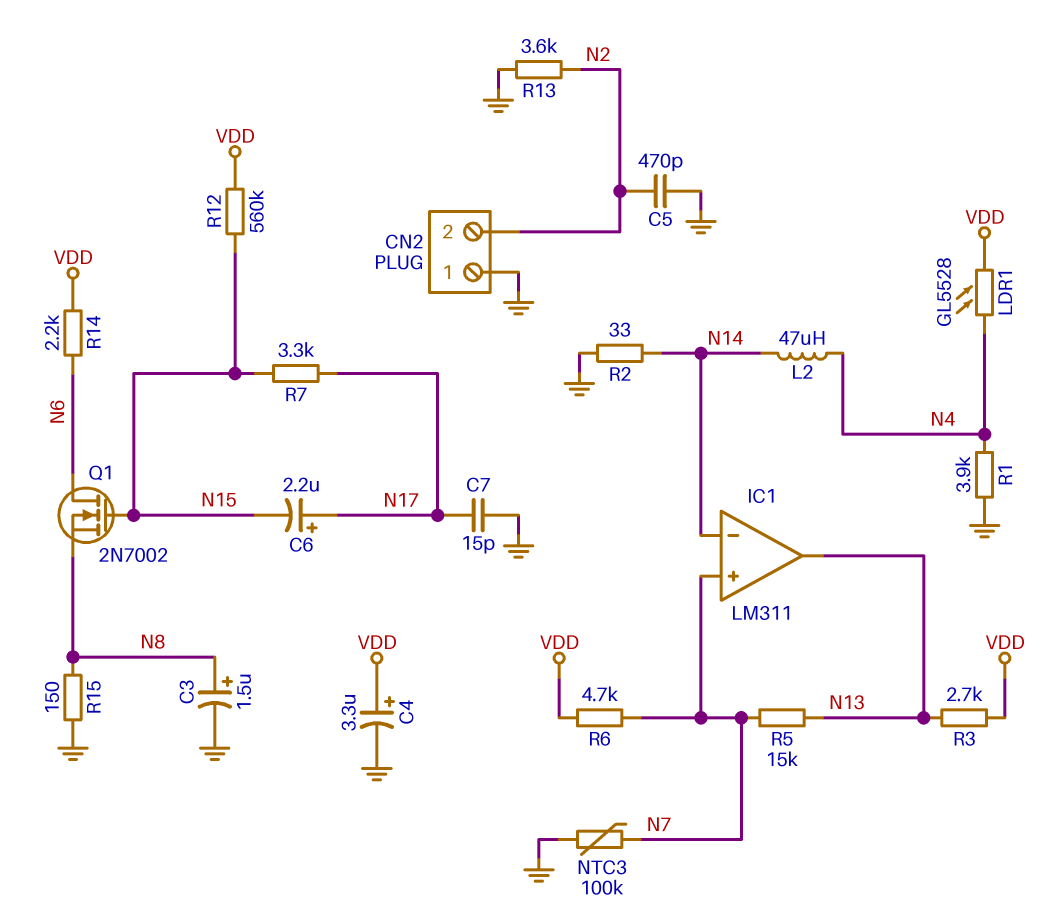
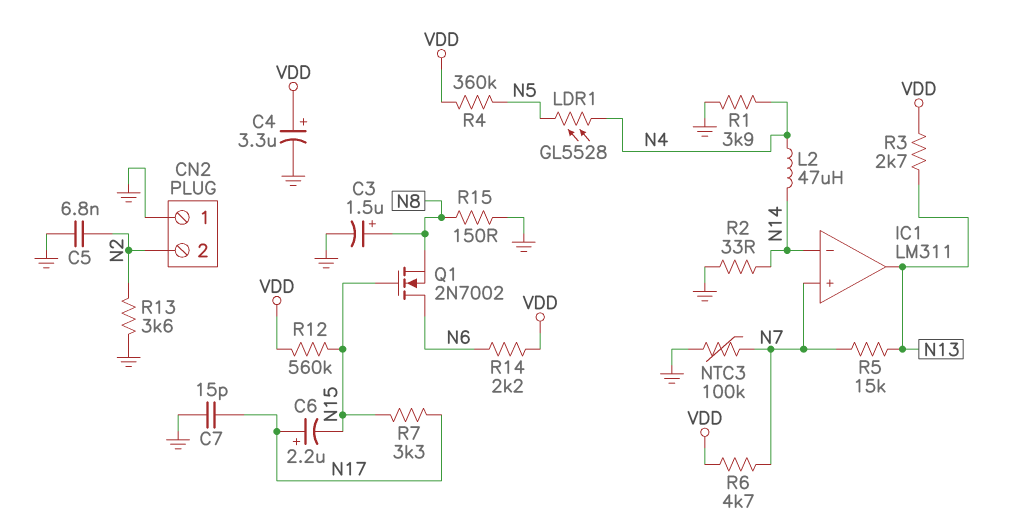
C5: 470pF (GND, N2) -> 6.8nF (GND, N2)
LDR1: GL5528 (N4, VDD) -> GL5528 (N4, N5)
R4: none -> 360k (N5, VDD)

